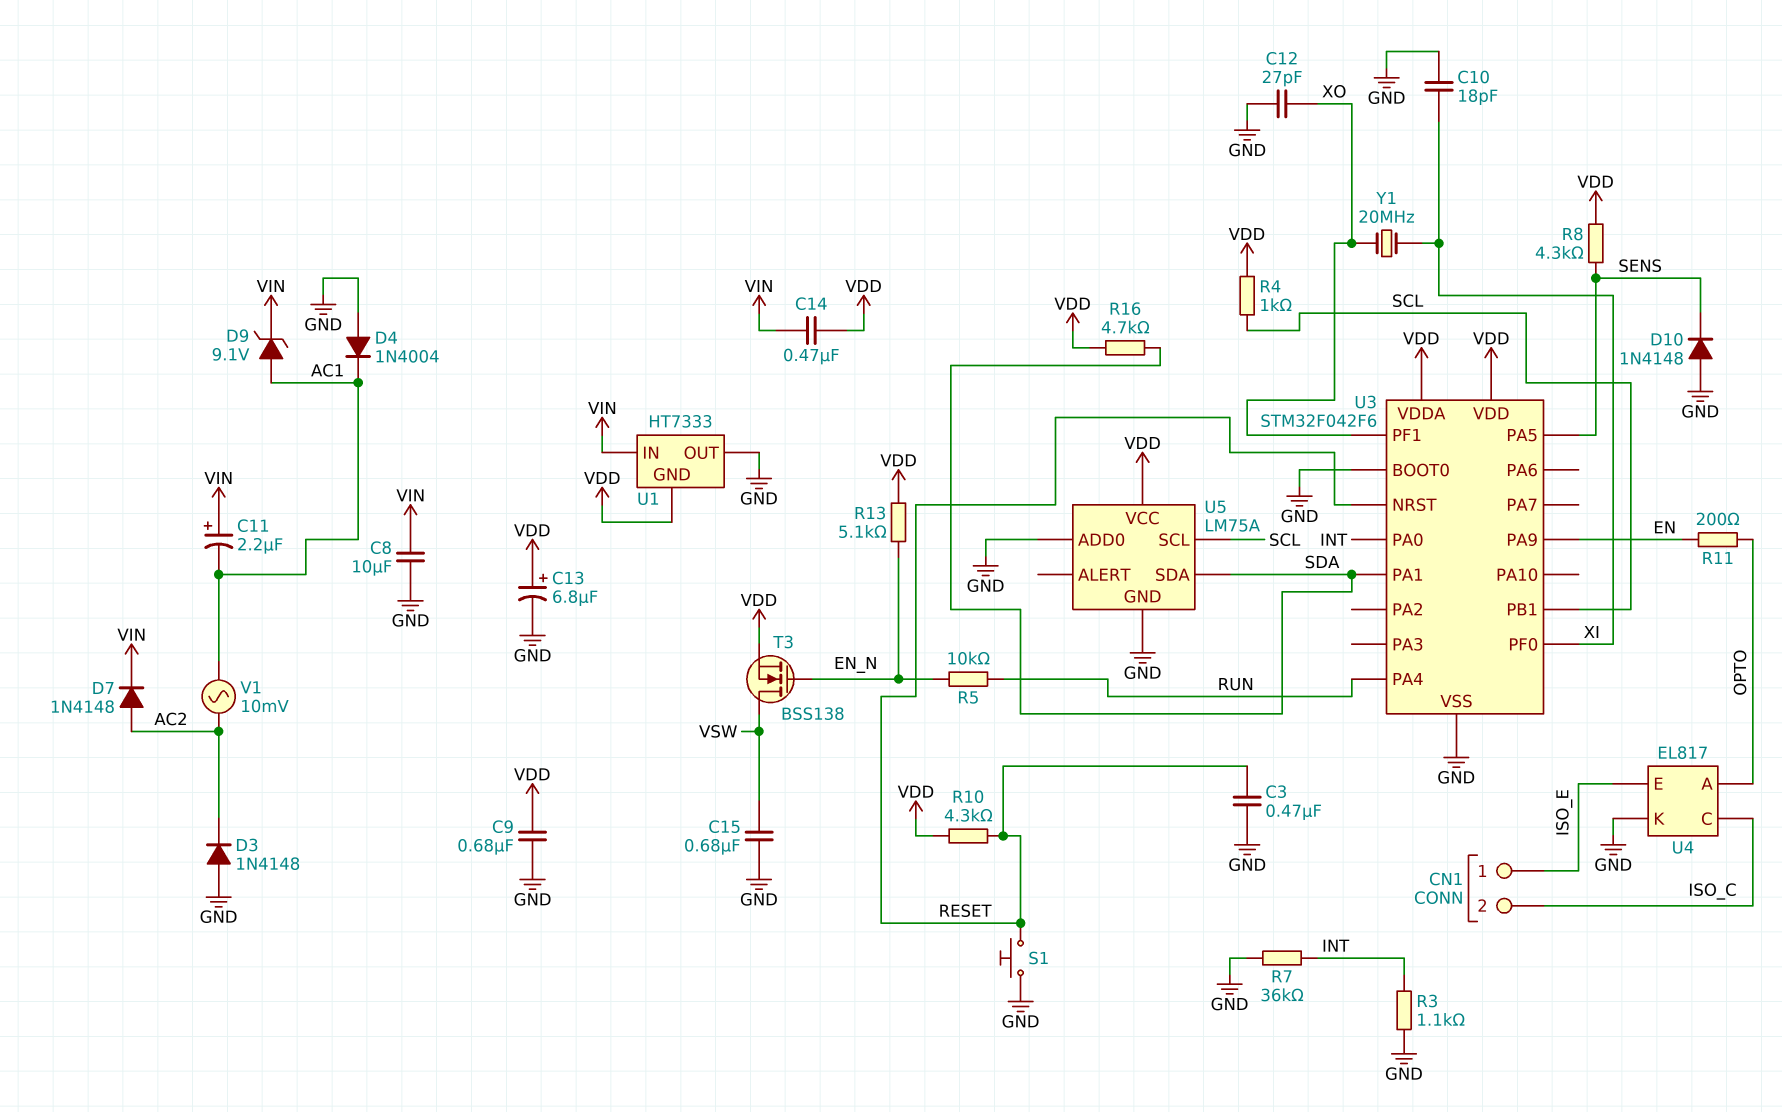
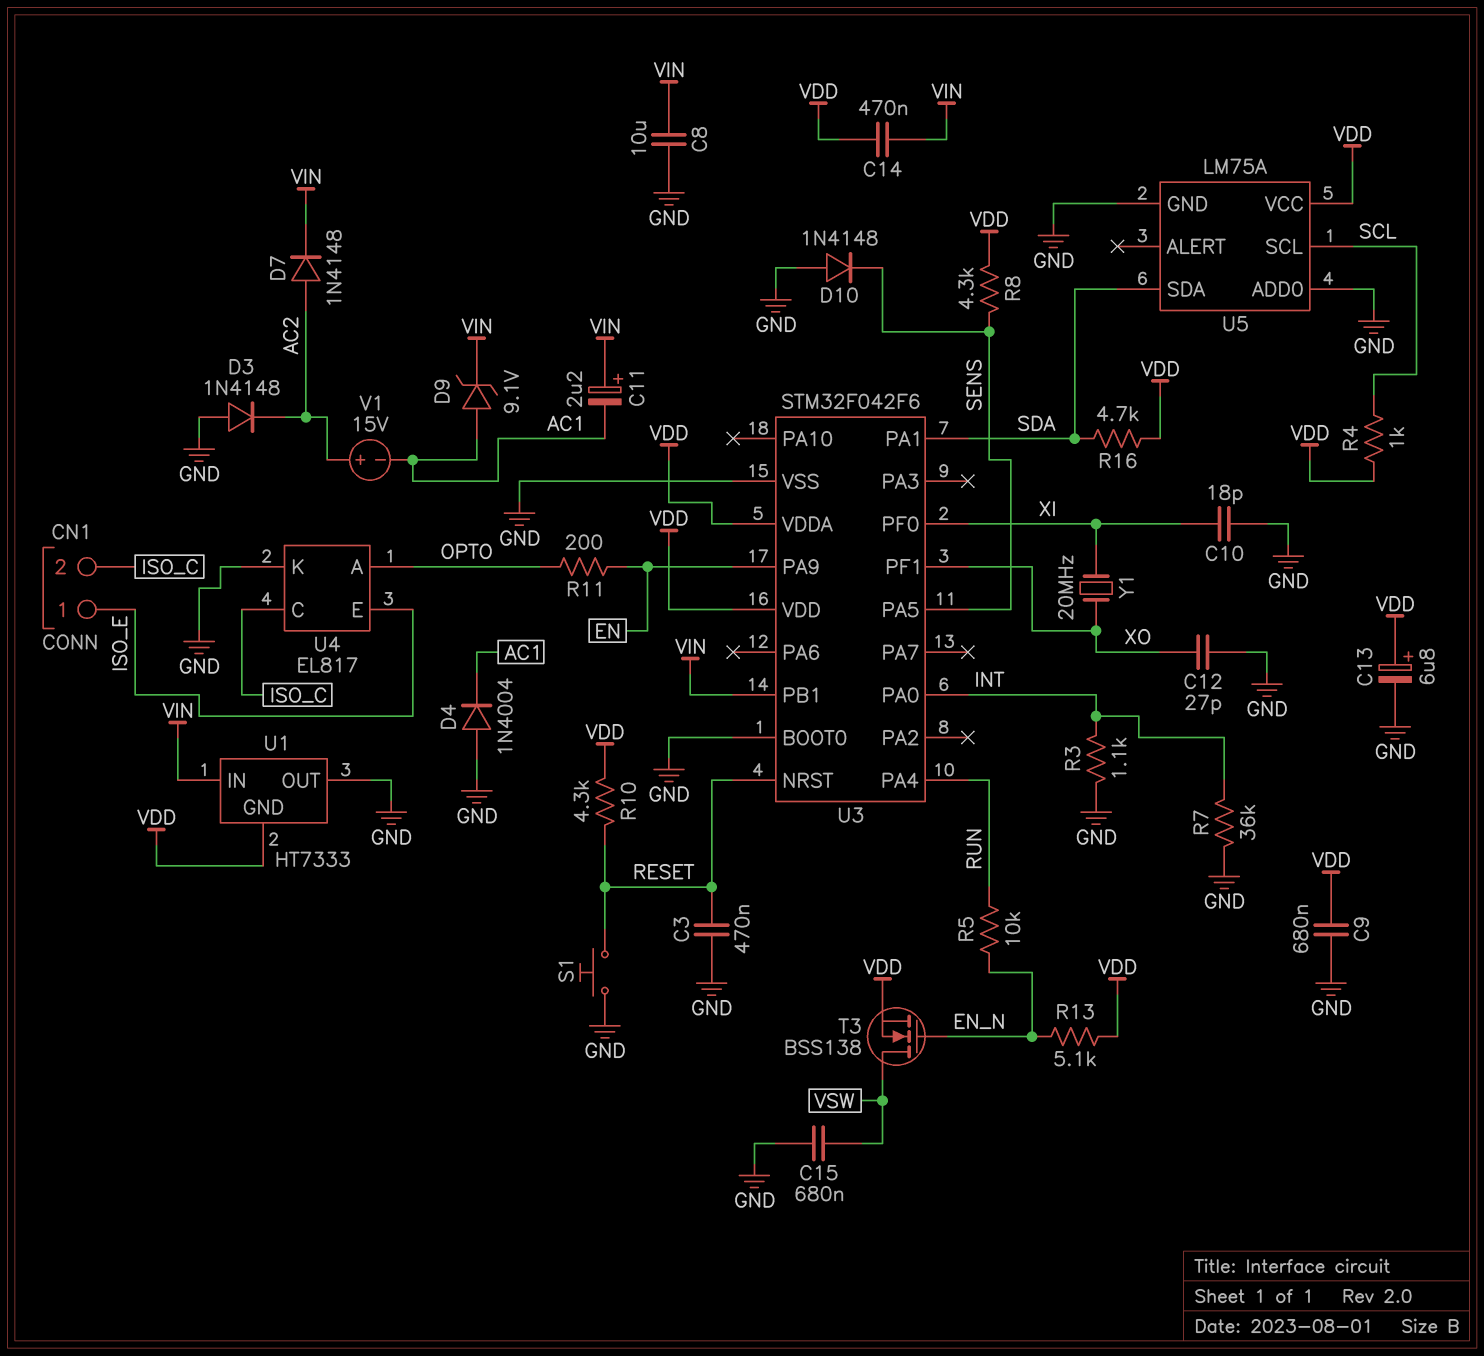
U3 pin PB1: SCL -> VIN
V1: AC 10mV (AC1, AC2) -> 15V (plus AC2, minus AC1)

